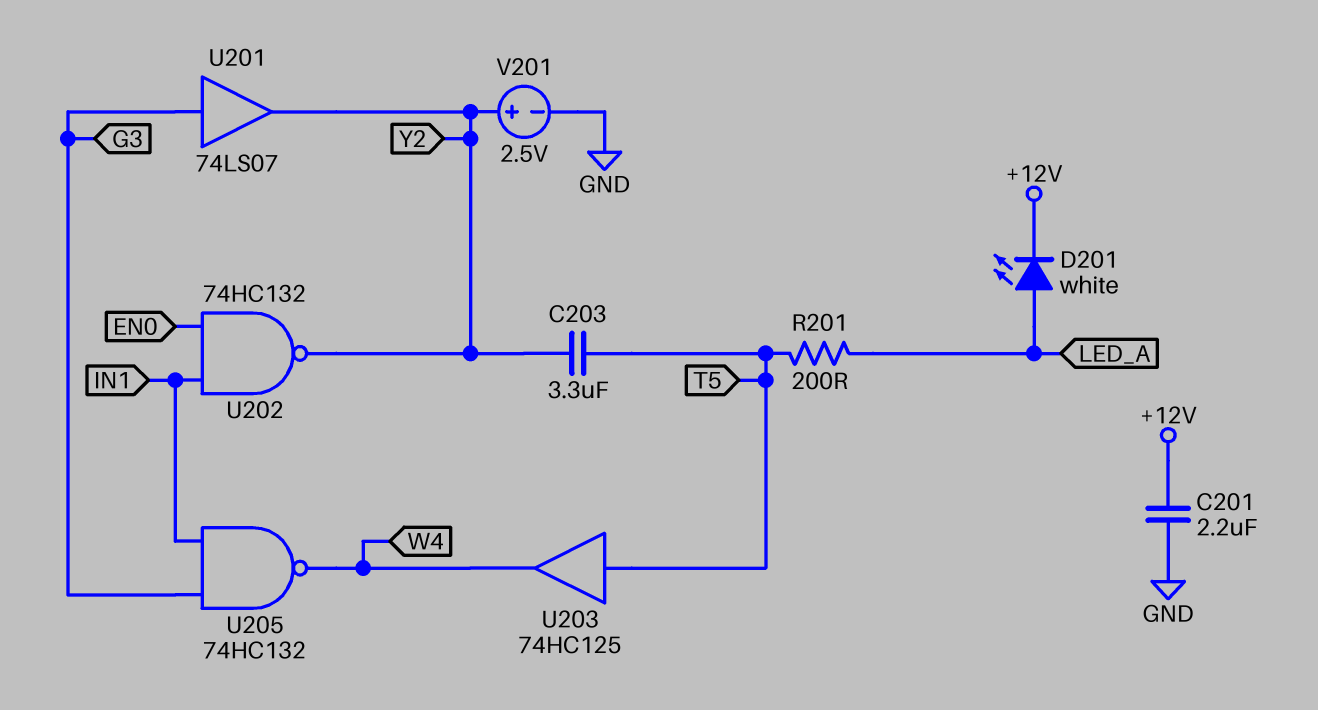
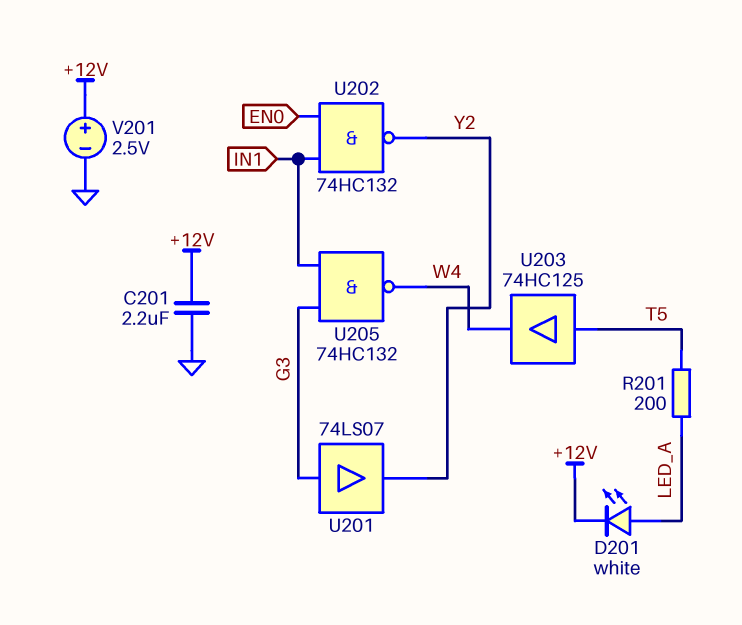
C203: 3.3uF (T5, Y2) -> none
V201: 2.5V (plus Y2, minus GND) -> 2.5V (plus +12V, minus GND)

